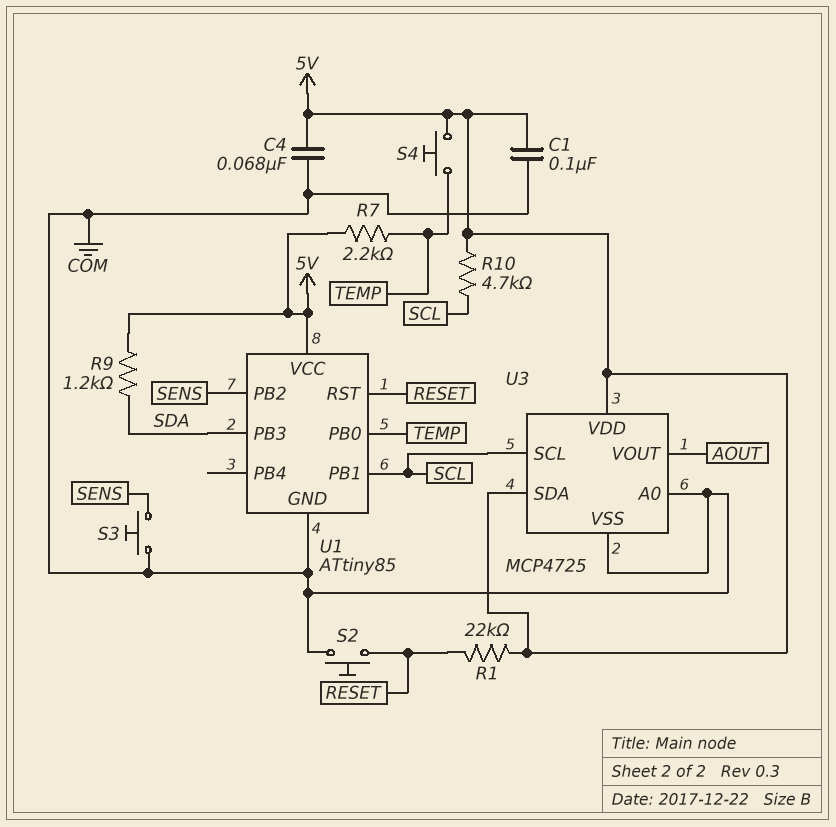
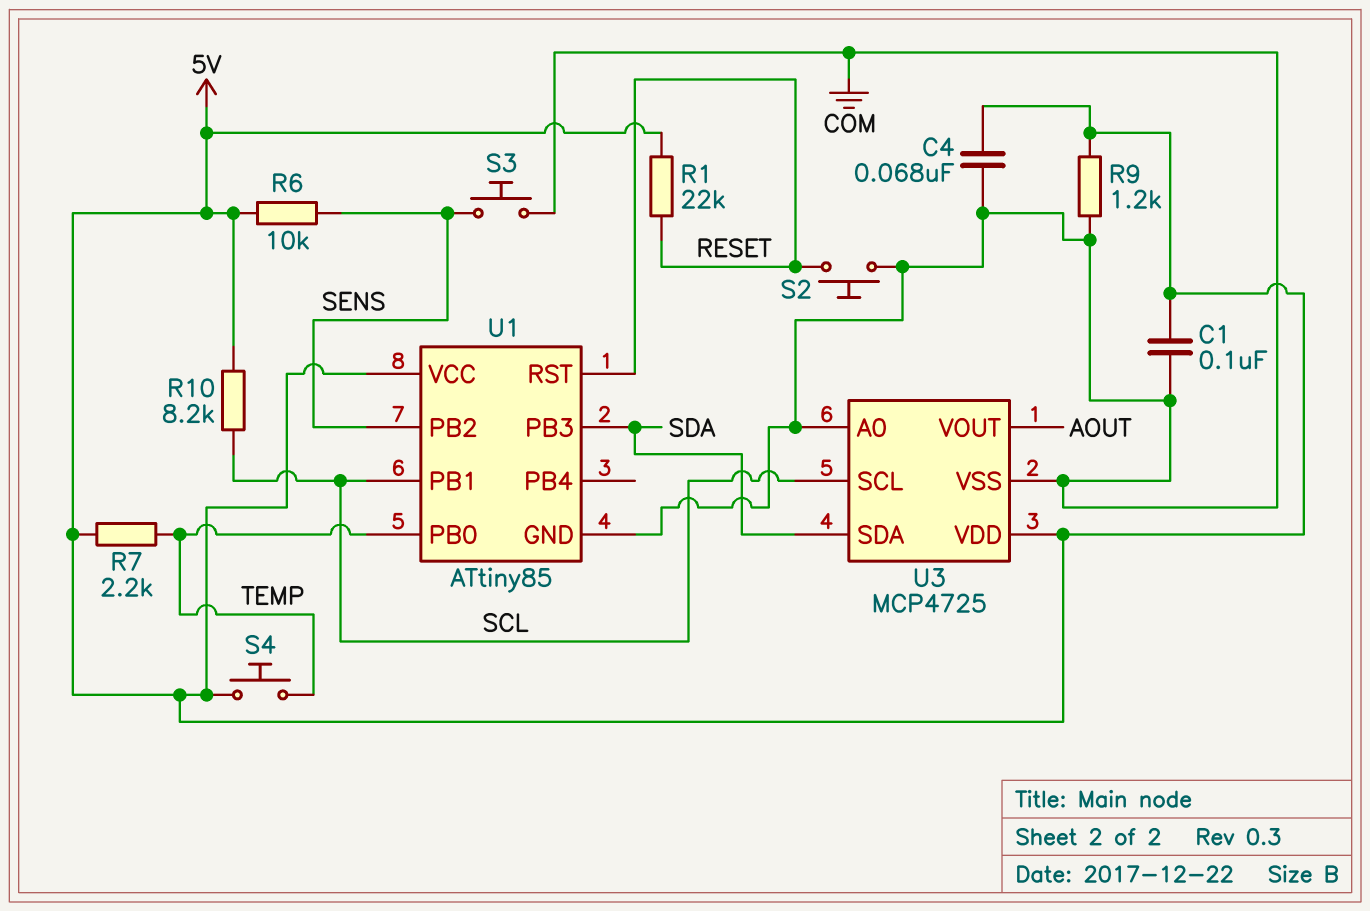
R6: none -> 10k (5V, SENS)
R9: 1.2k (5V, SDA) -> 1.2k (5V, COM)
R10: 4.7k (5V, SCL) -> 8.2k (5V, SCL)
U3 pin SDA: 5V -> SDA

